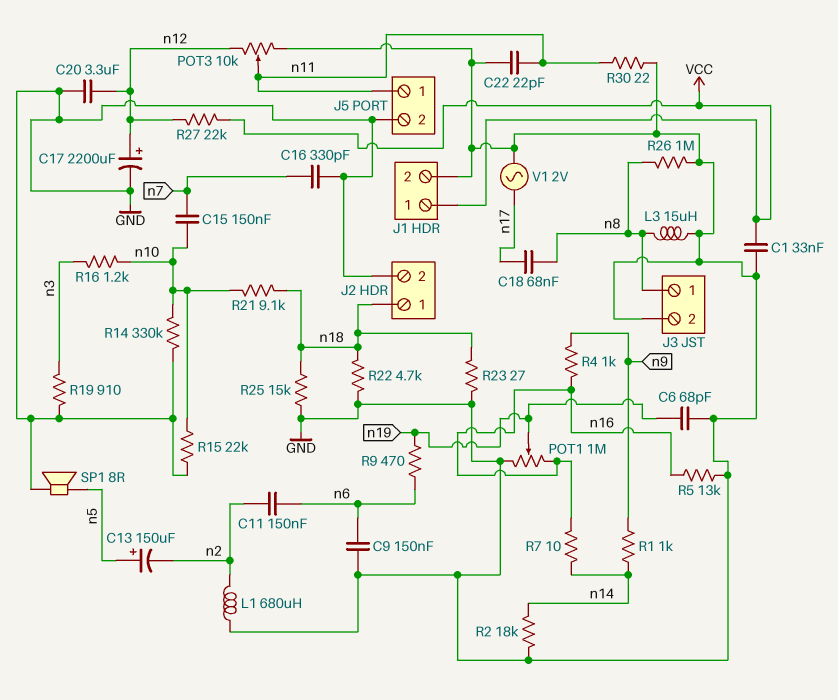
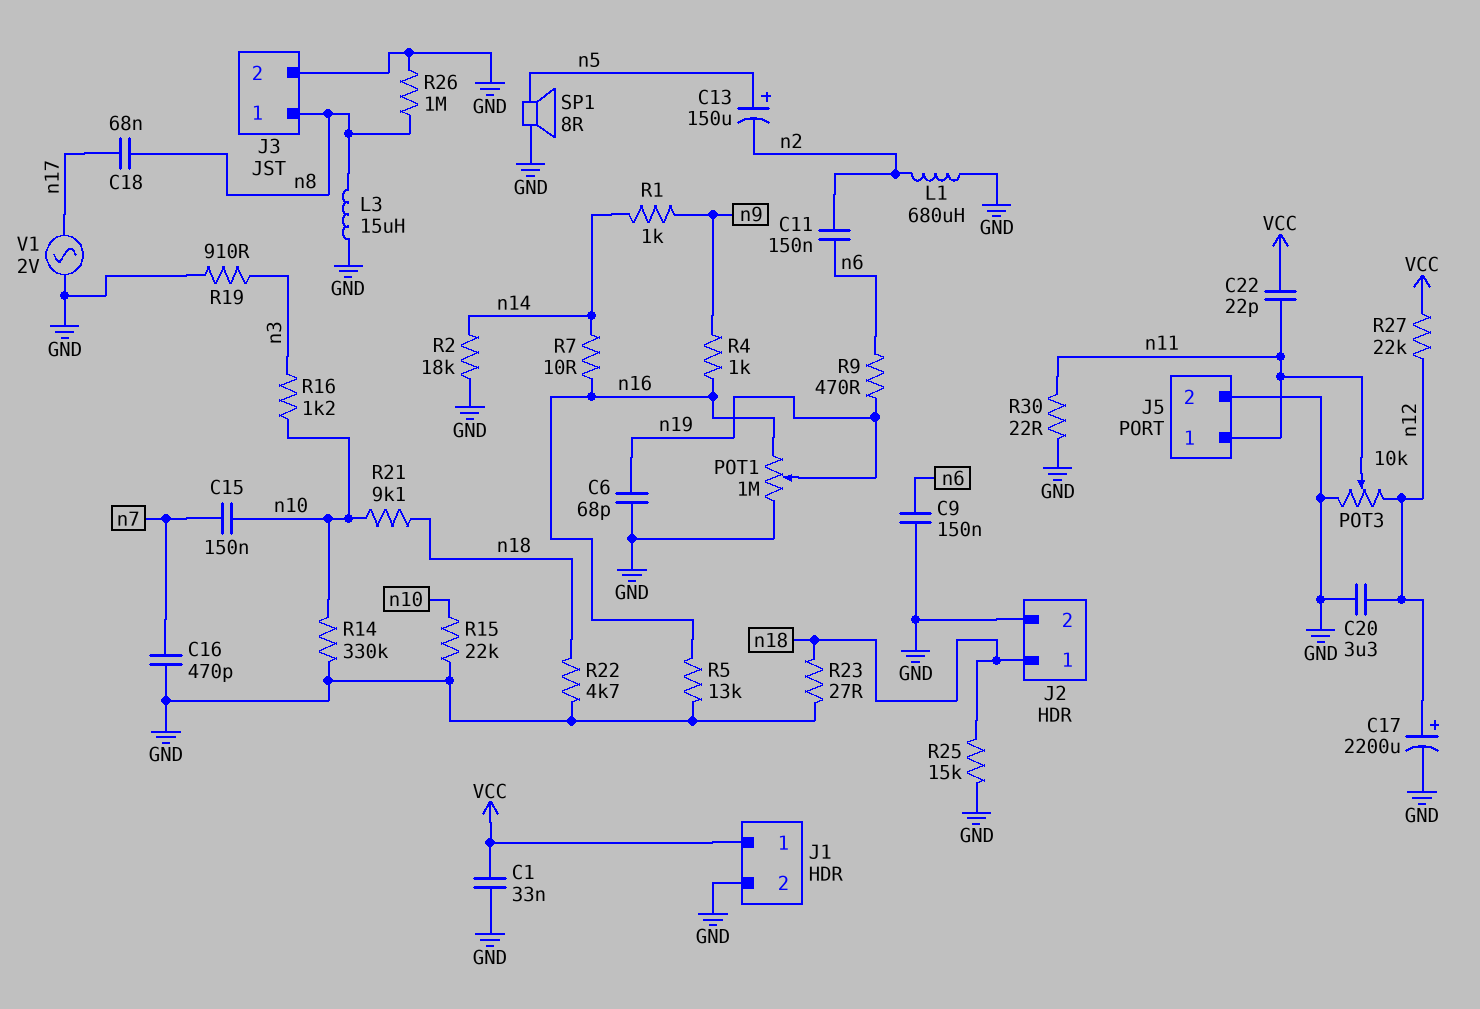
C16: 330pF (GND, n7) -> 470pF (GND, n7)
C22: 22pF (GND, n11) -> 22pF (VCC, n11)

